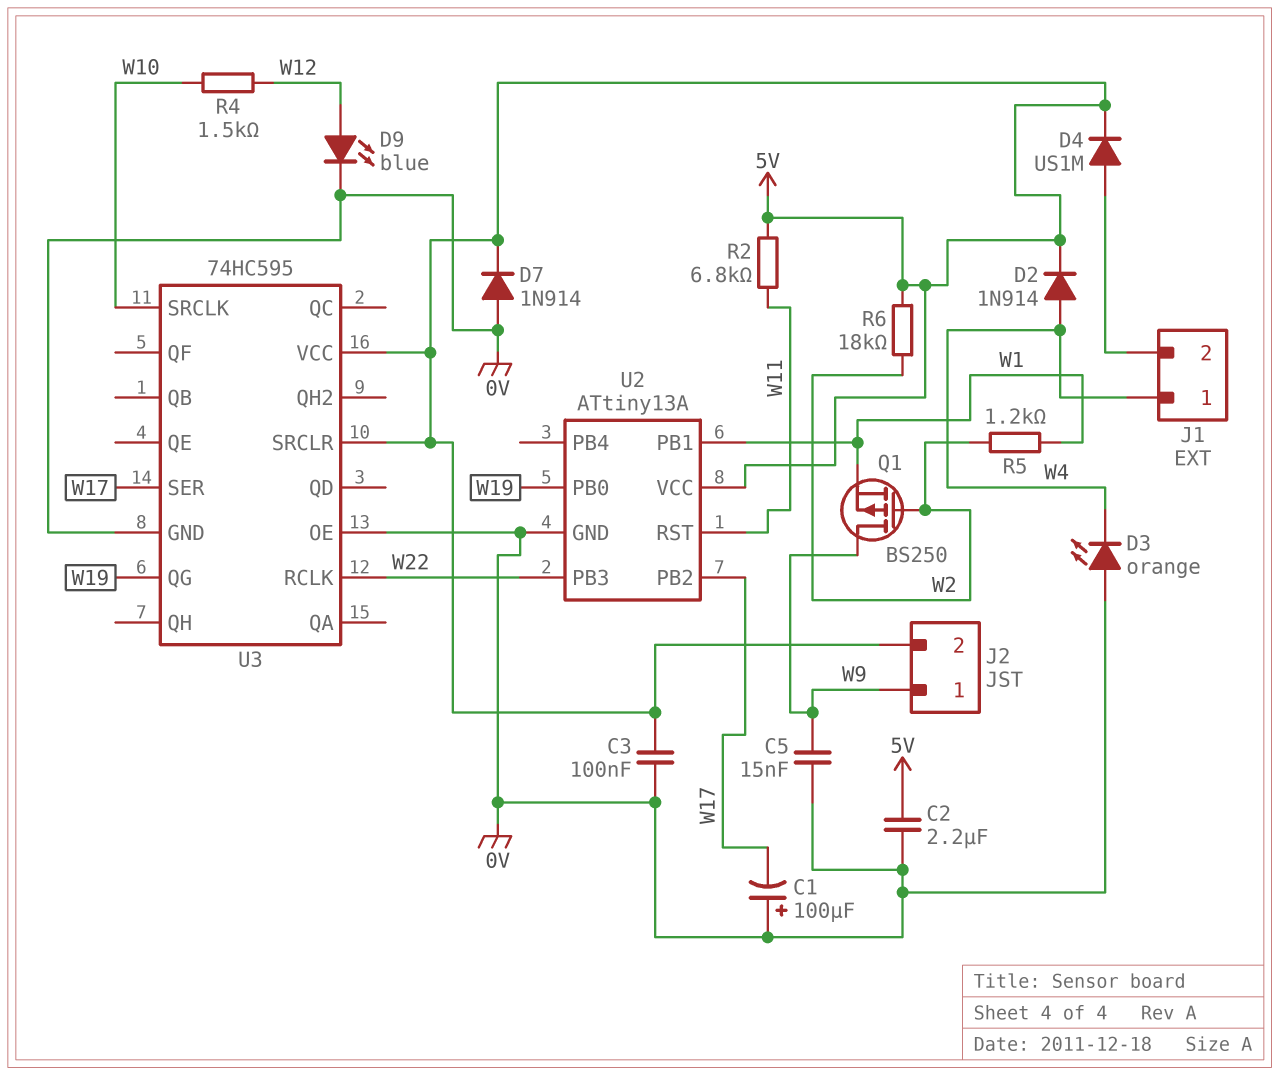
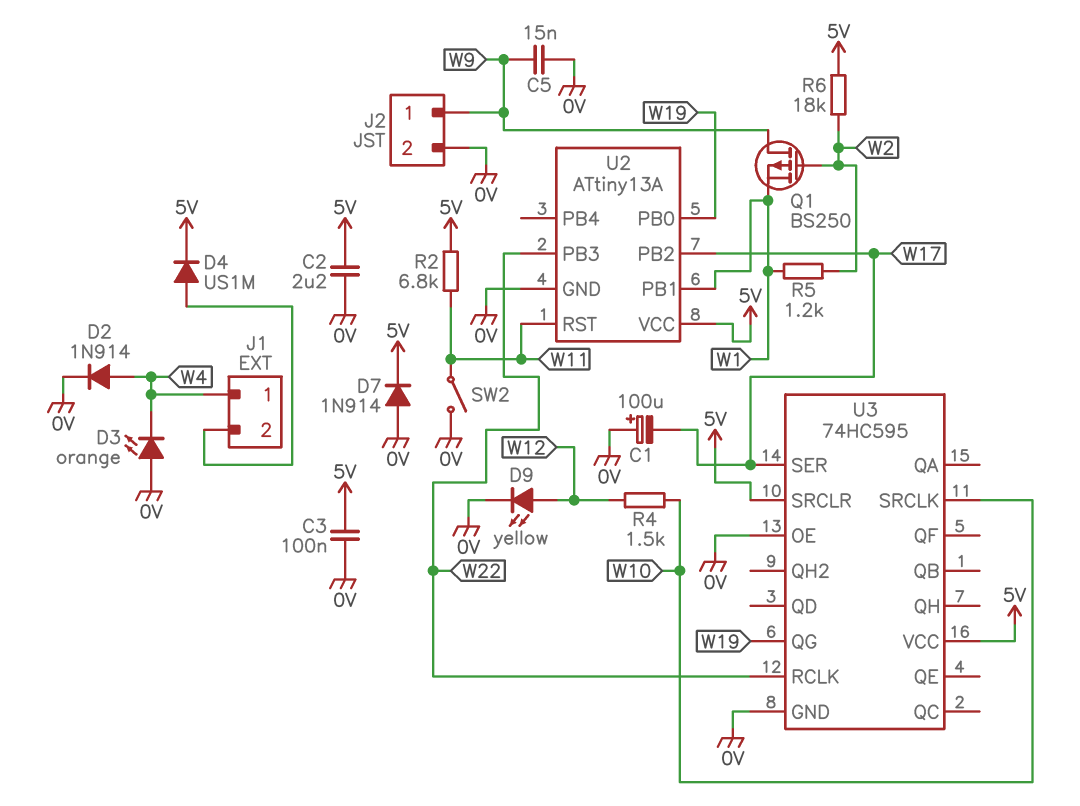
D2: diode 1N914 (A W4, K 5V) -> diode 1N914 (A W4, K 0V)
D9: LED blue (A W12, K 0V) -> LED yellow (A W12, K 0V)
J2 pin 2: 5V -> 0V
SW2: none -> switch (0V, W11)

